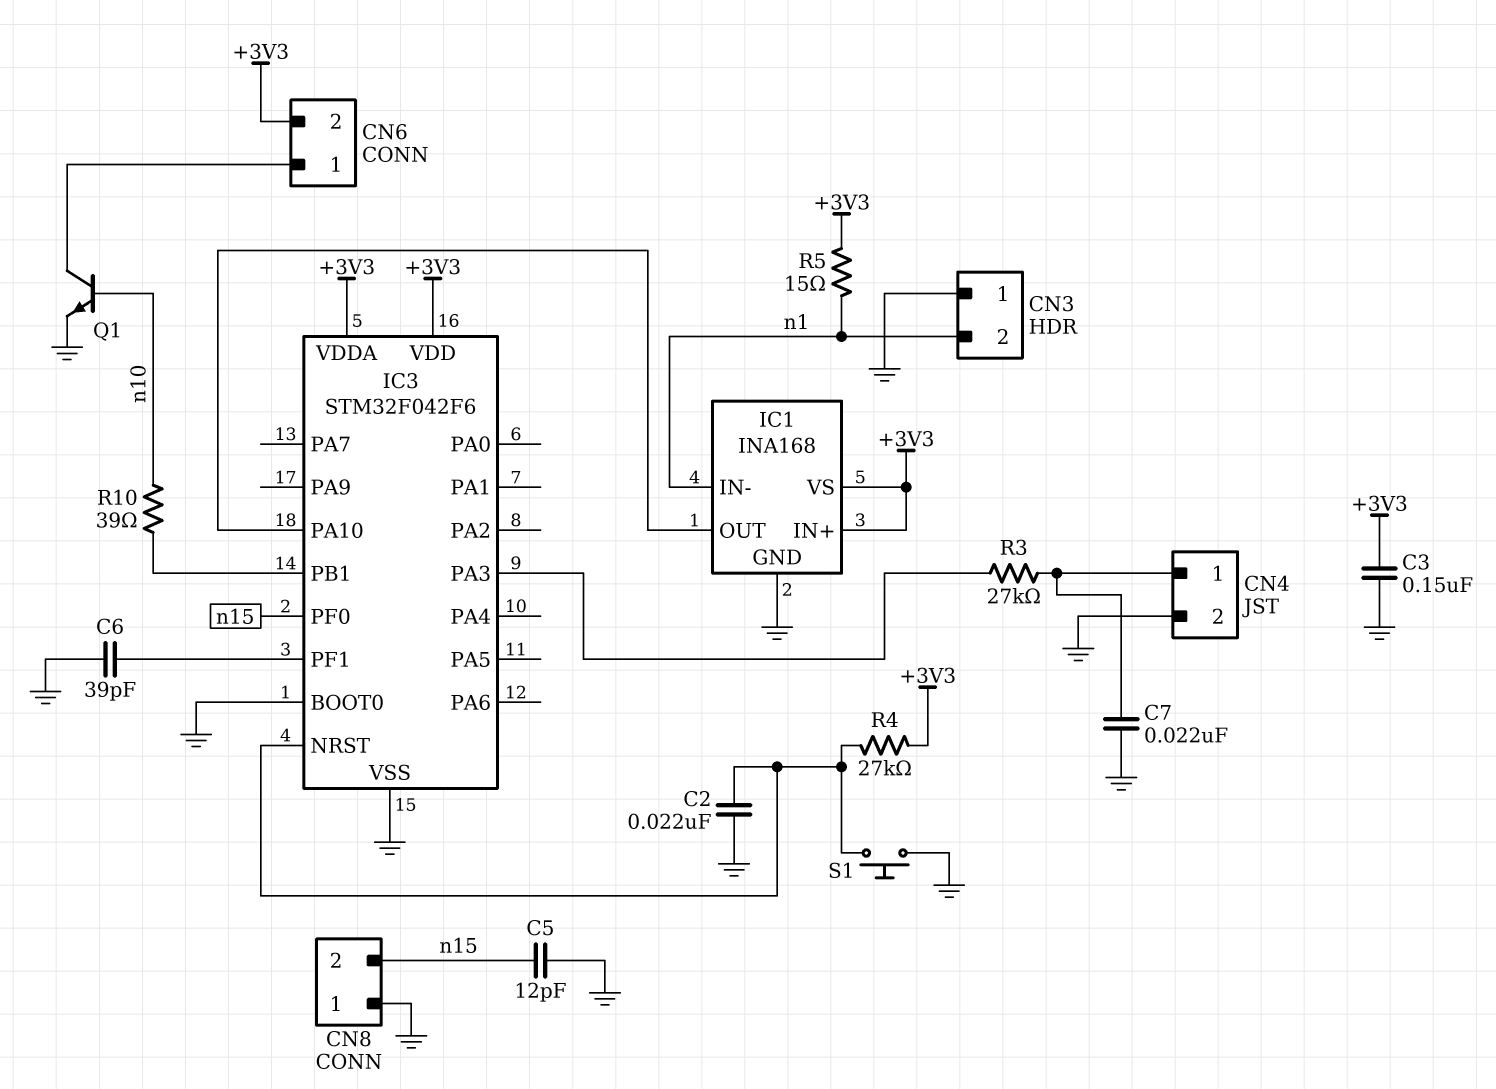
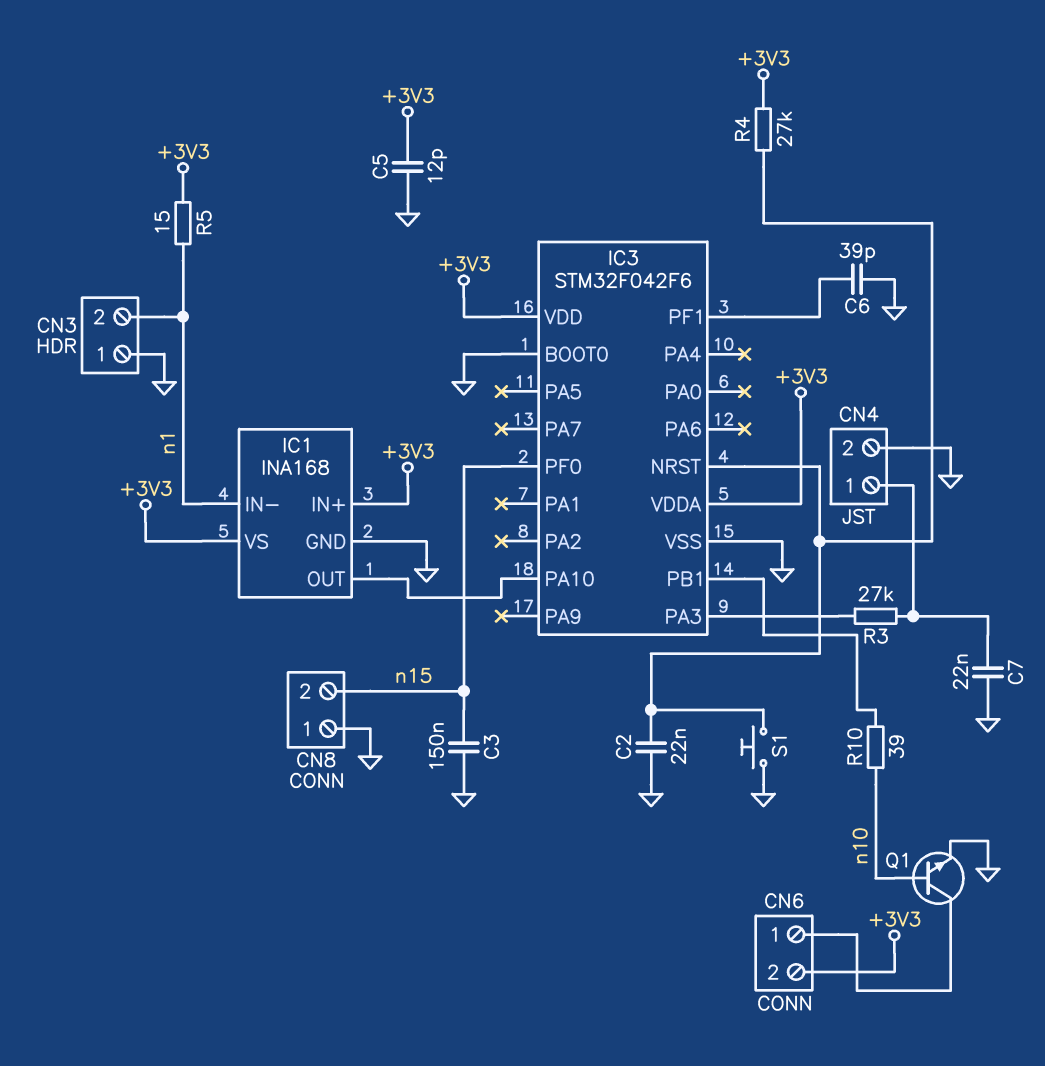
C3: 150nF (+3V3, GND) -> 150nF (GND, n15)
C5: 12pF (GND, n15) -> 12pF (+3V3, GND)

